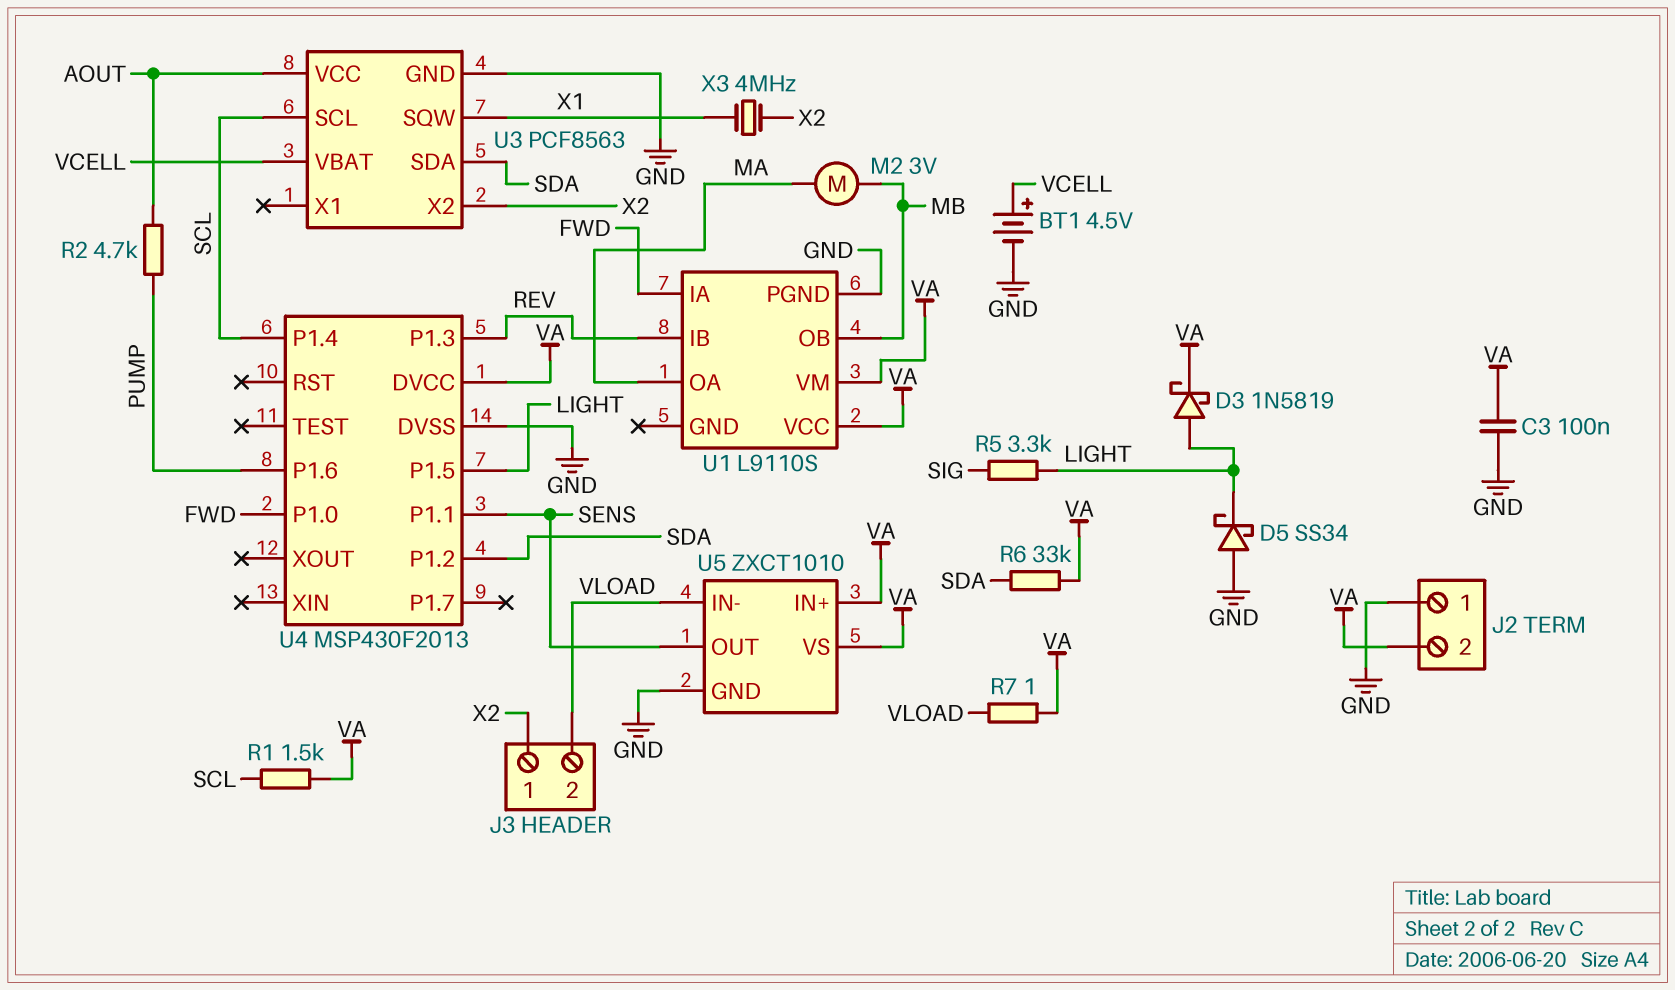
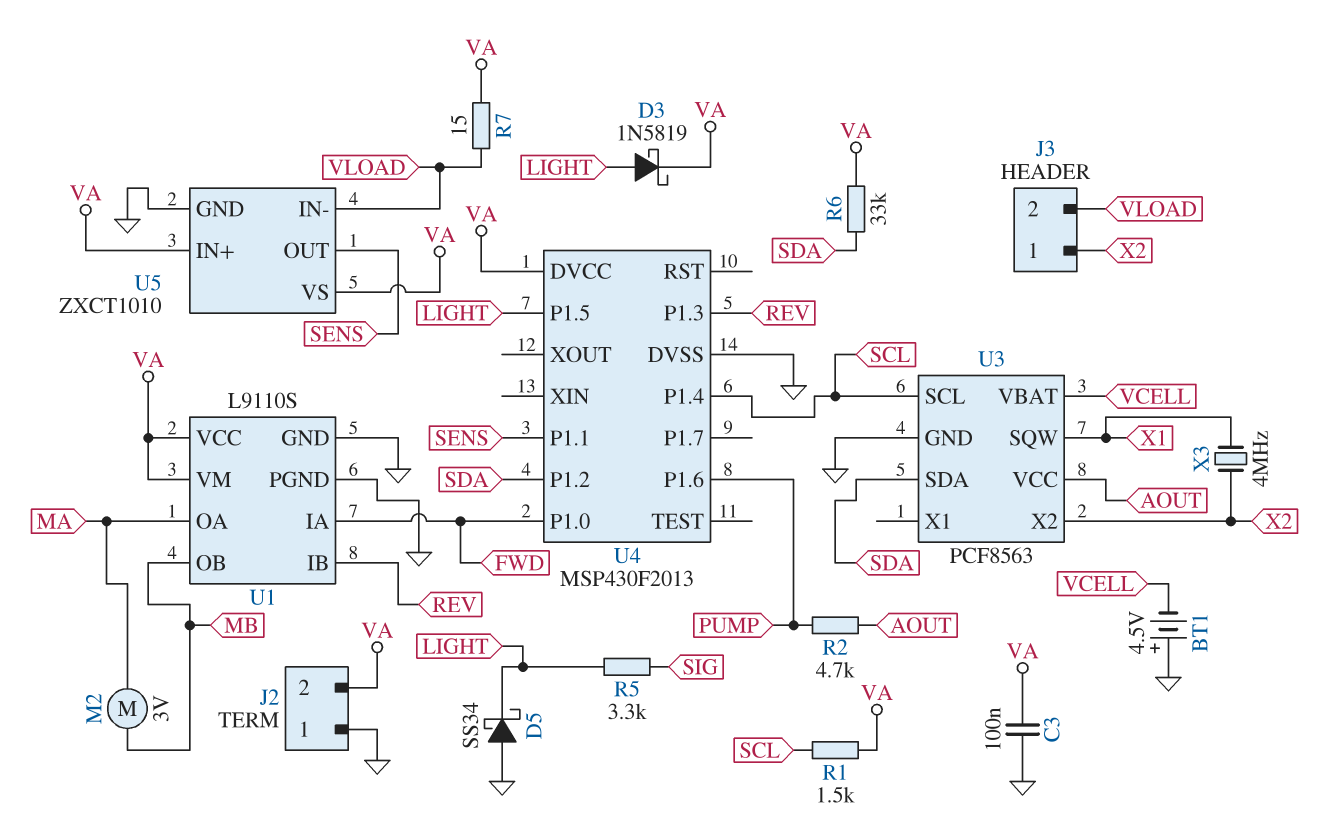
BT1: 4.5V (plus VCELL, minus GND) -> 4.5V (plus GND, minus VCELL)
R7: 1 (VA, VLOAD) -> 15 (VA, VLOAD)
U1 pin GND: none -> GND

